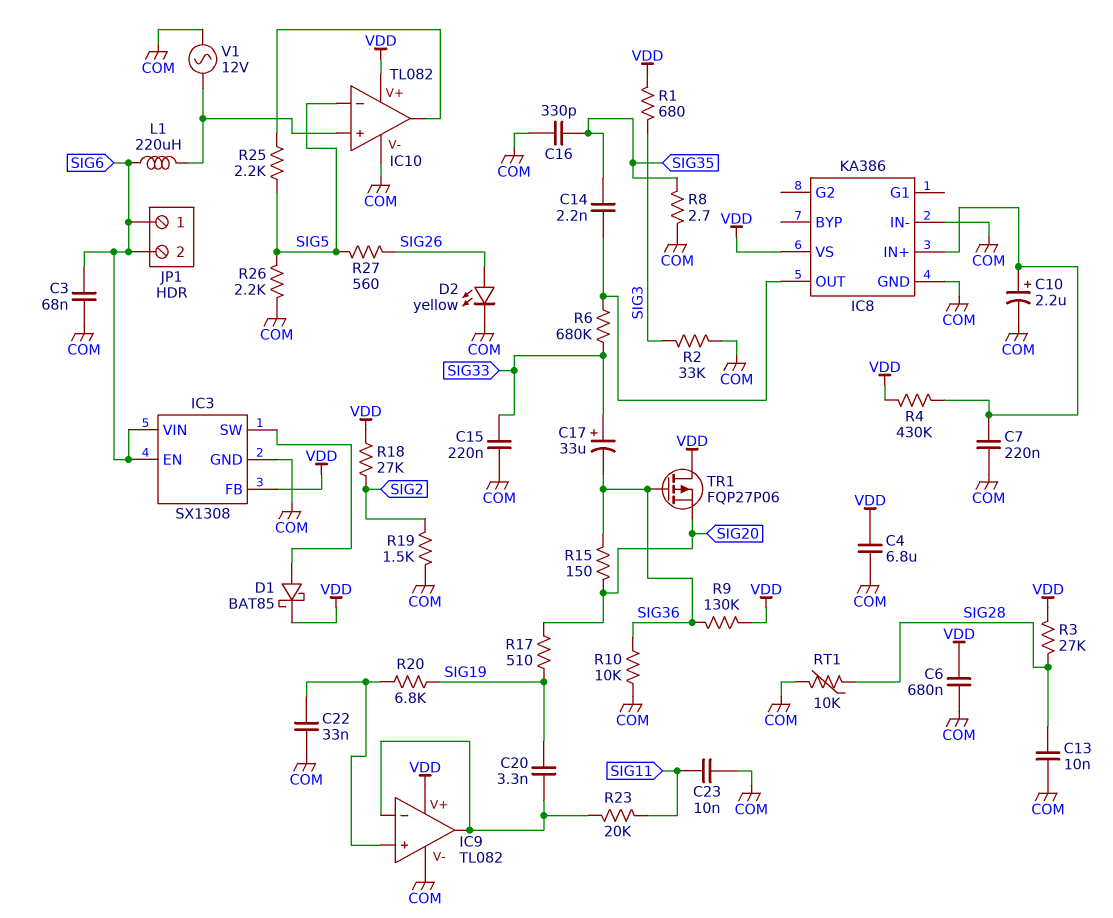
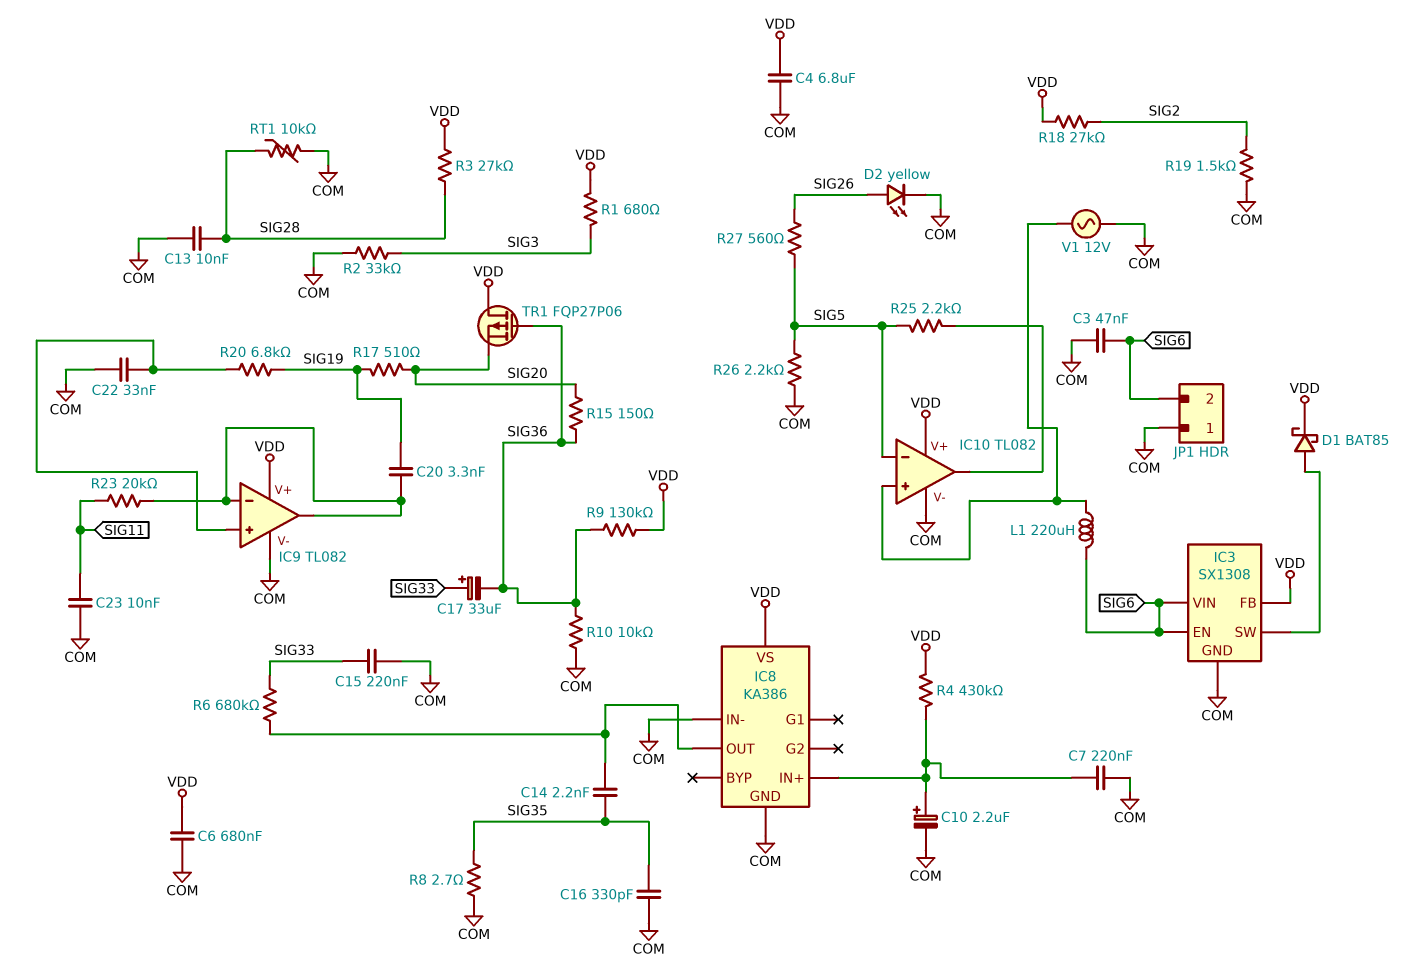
C3: 68nF (COM, SIG6) -> 47nF (COM, SIG6)
JP1 pin 1: SIG6 -> COM

